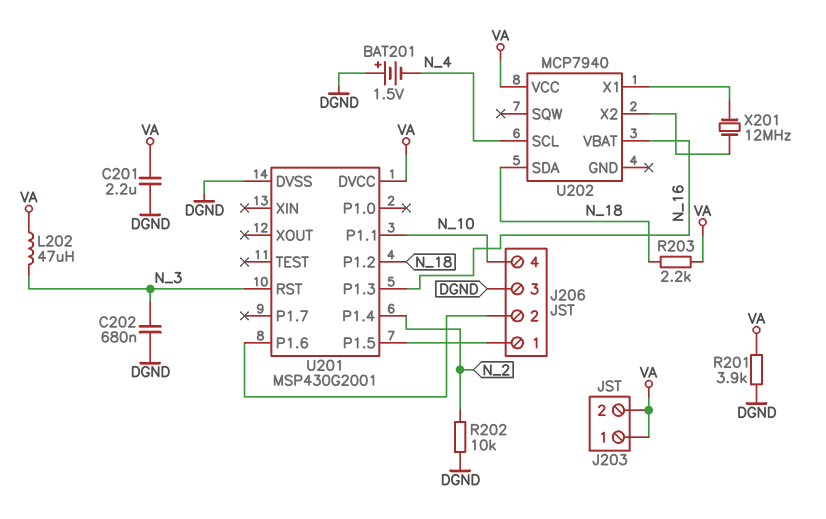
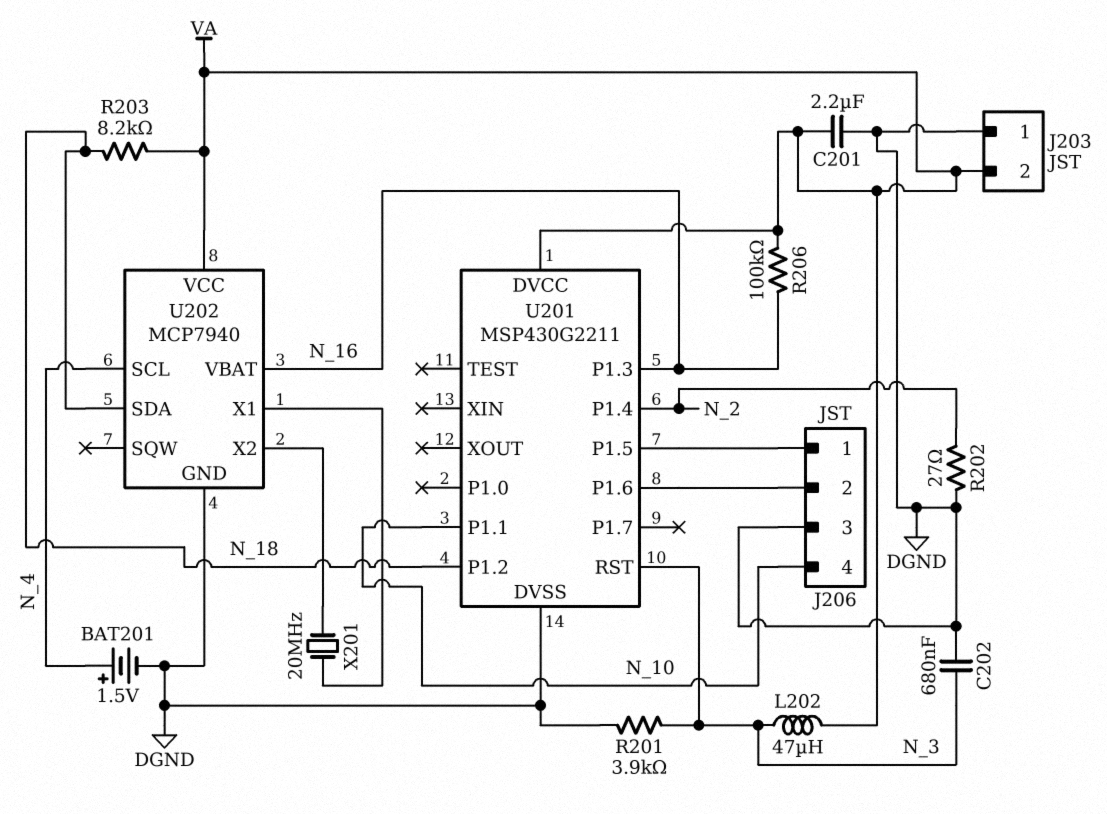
BAT201: 1.5V (plus DGND, minus N_4) -> 1.5V (plus N_4, minus DGND)
J203 pin 1: VA -> DGND
R201: 3.9k (DGND, VA) -> 3.9k (DGND, N_3)
R202: 10k (DGND, N_2) -> 27 (DGND, N_2)
R203: 2.2k (N_18, VA) -> 8.2k (N_18, VA)
R206: none -> 100k (N_16, VA)
U201: MSP430G2001 -> MSP430G2211
U202 pin GND: none -> DGND
X201: 12MHz (U202/X1, U202/X2) -> 20MHz (U202/X1, U202/X2)

